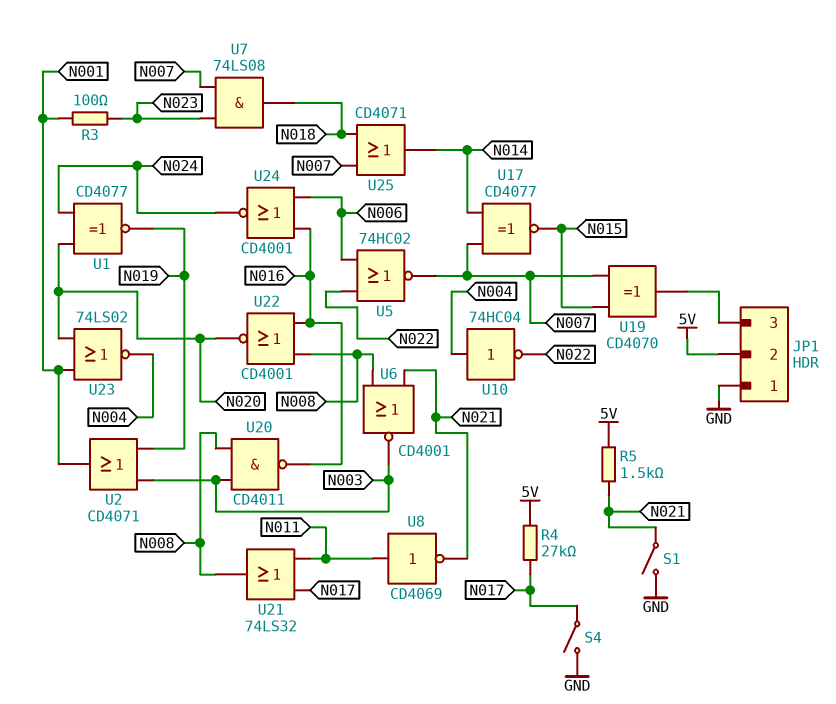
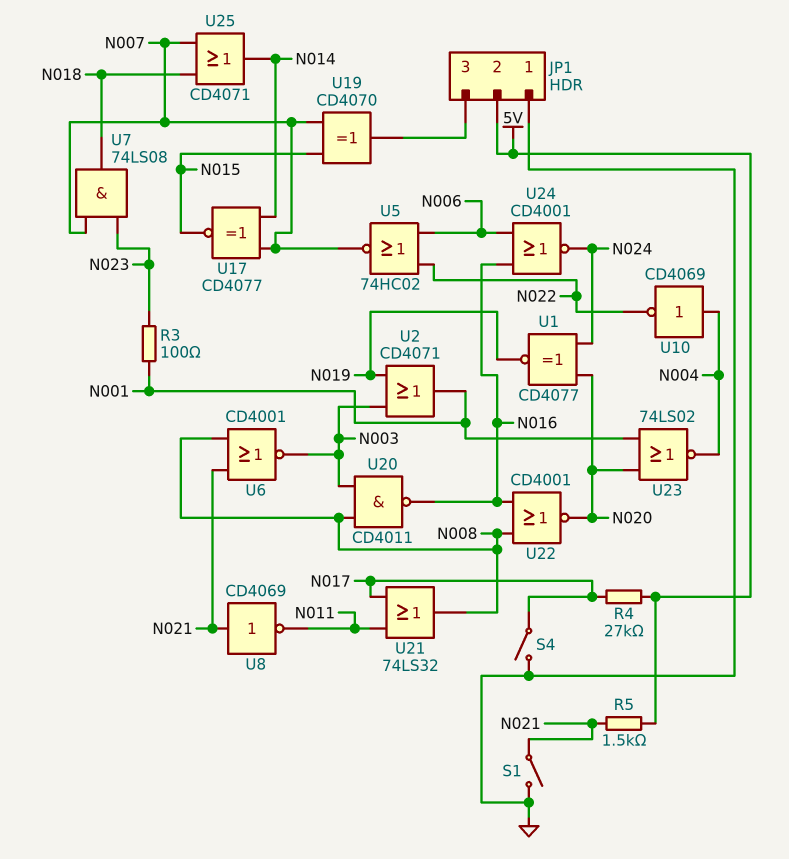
U8: NOT CD4069 (in N011, out N021) -> NOT CD4069 (in N021, out N011)
U10: NOT 74HC04 (in N004, out N022) -> NOT CD4069 (in N004, out N022)

